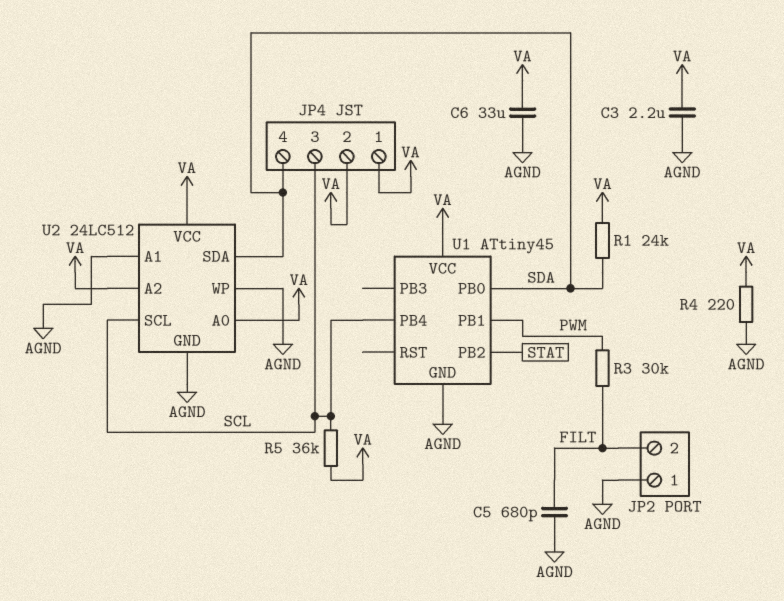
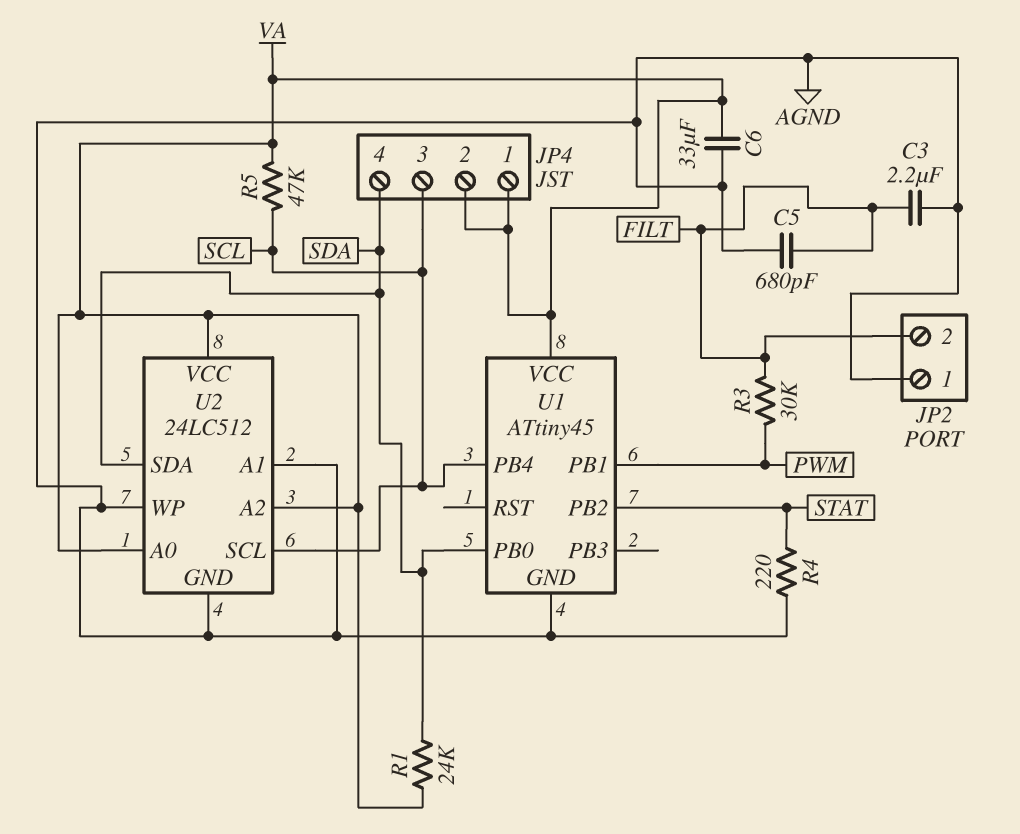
C3: 2.2uF (AGND, VA) -> 2.2uF (AGND, FILT)
R4: 220 (AGND, VA) -> 220 (AGND, STAT)
R5: 36k (SCL, VA) -> 47k (SCL, VA)

